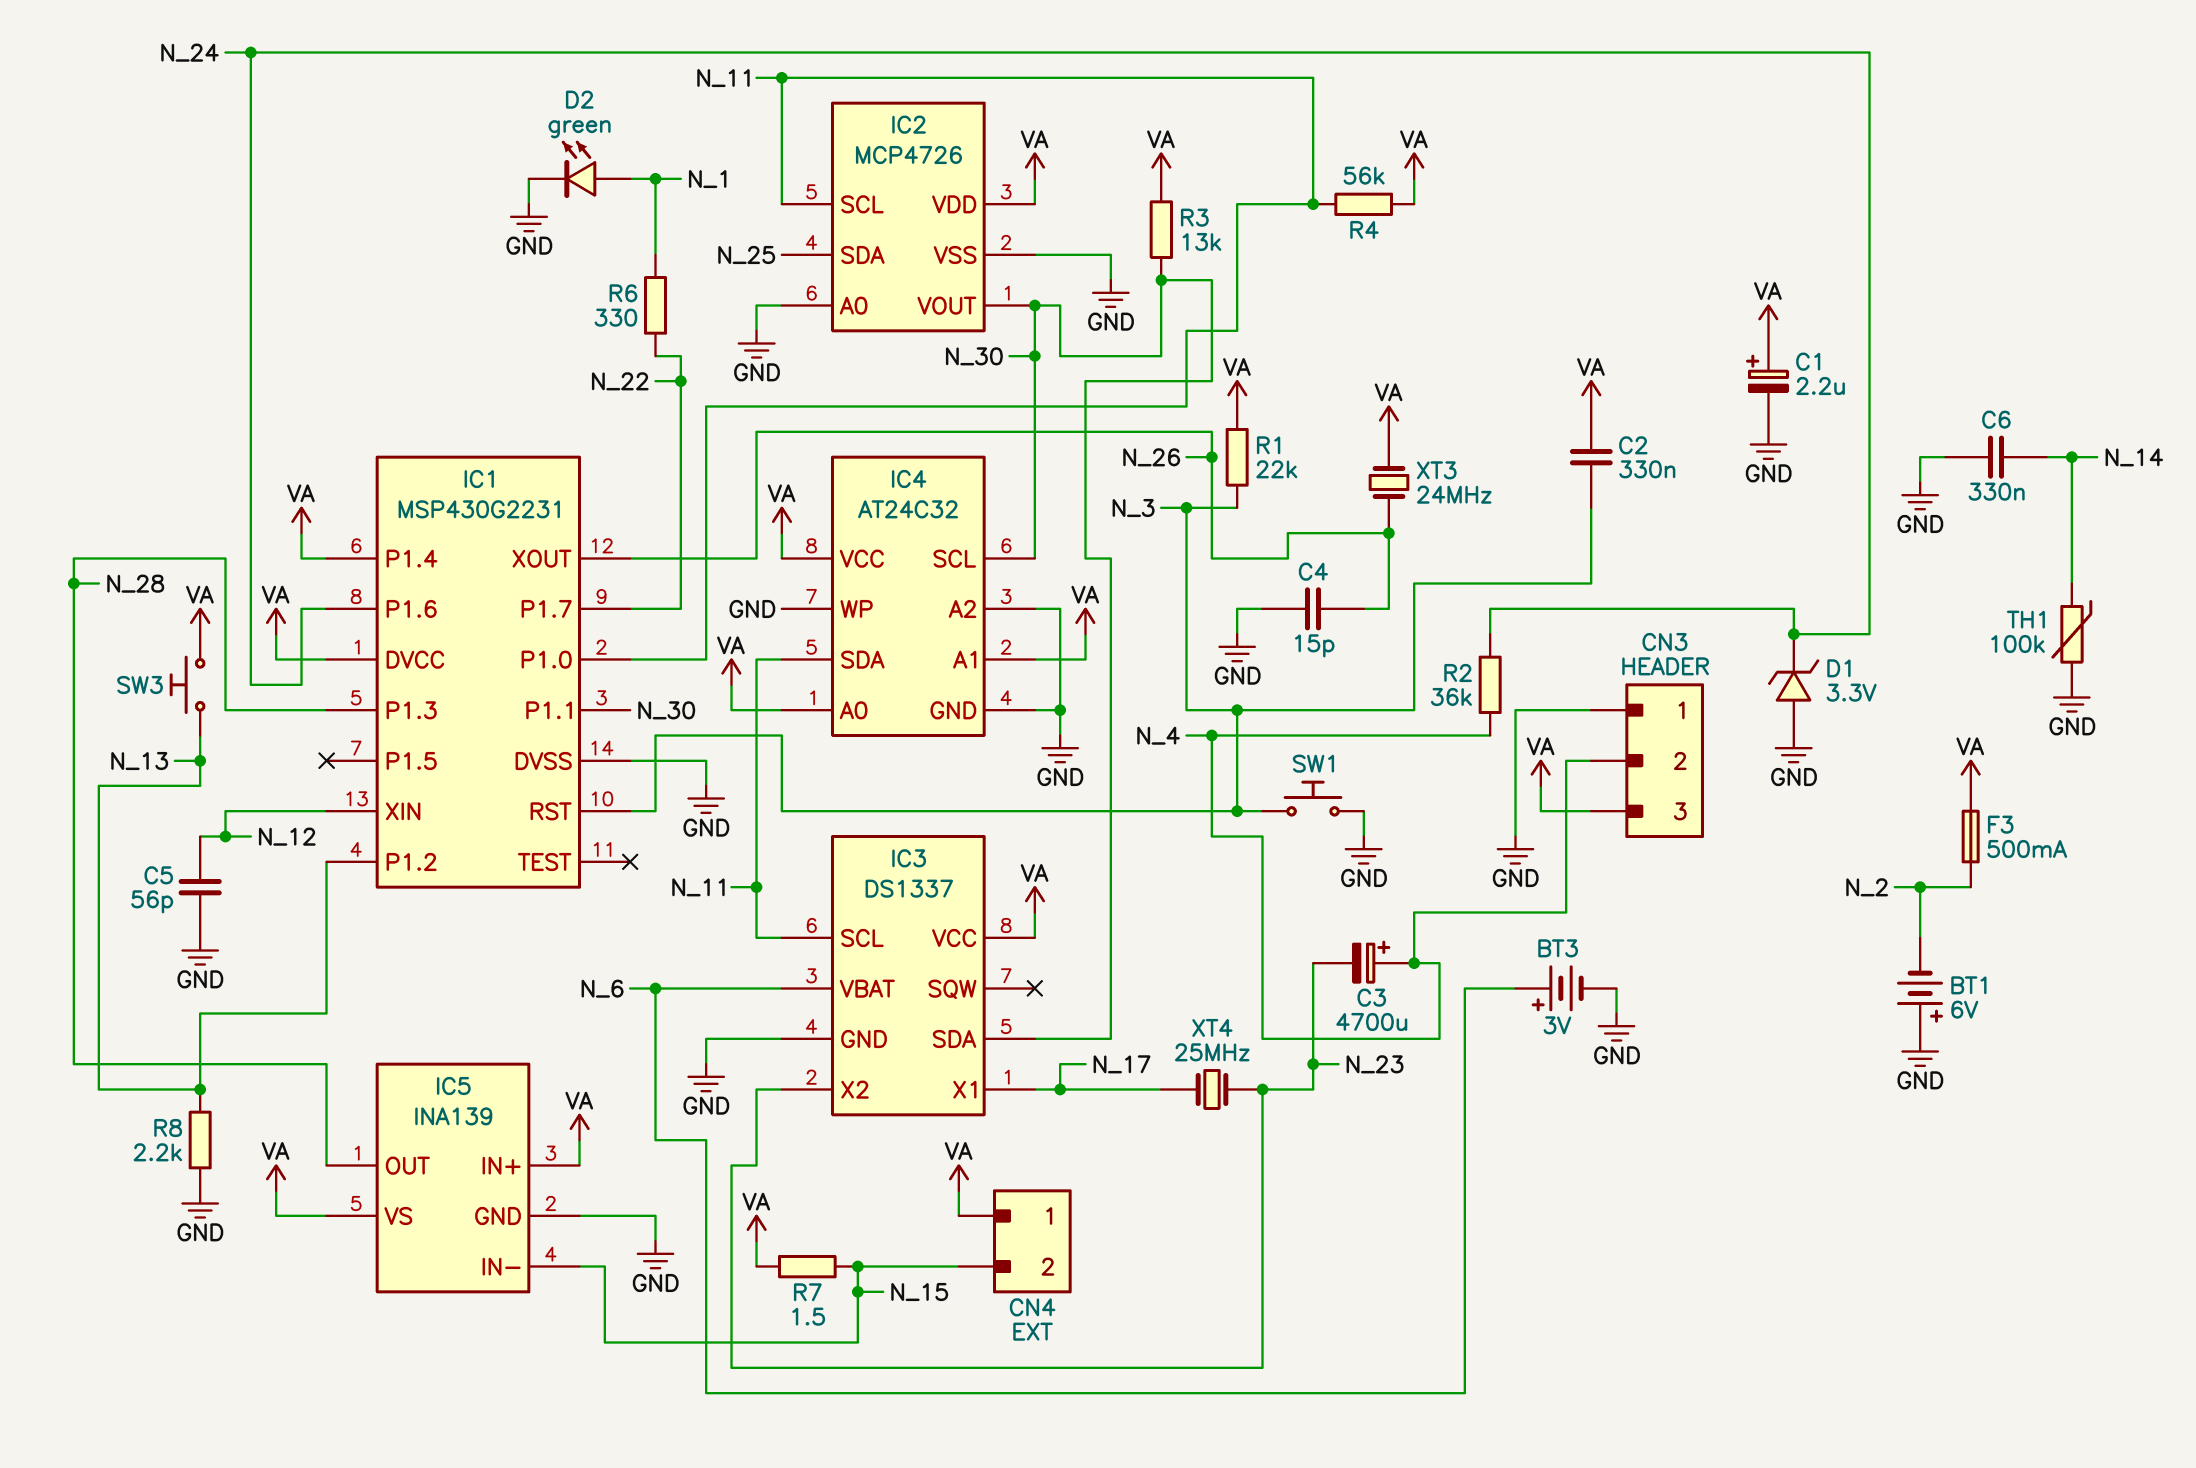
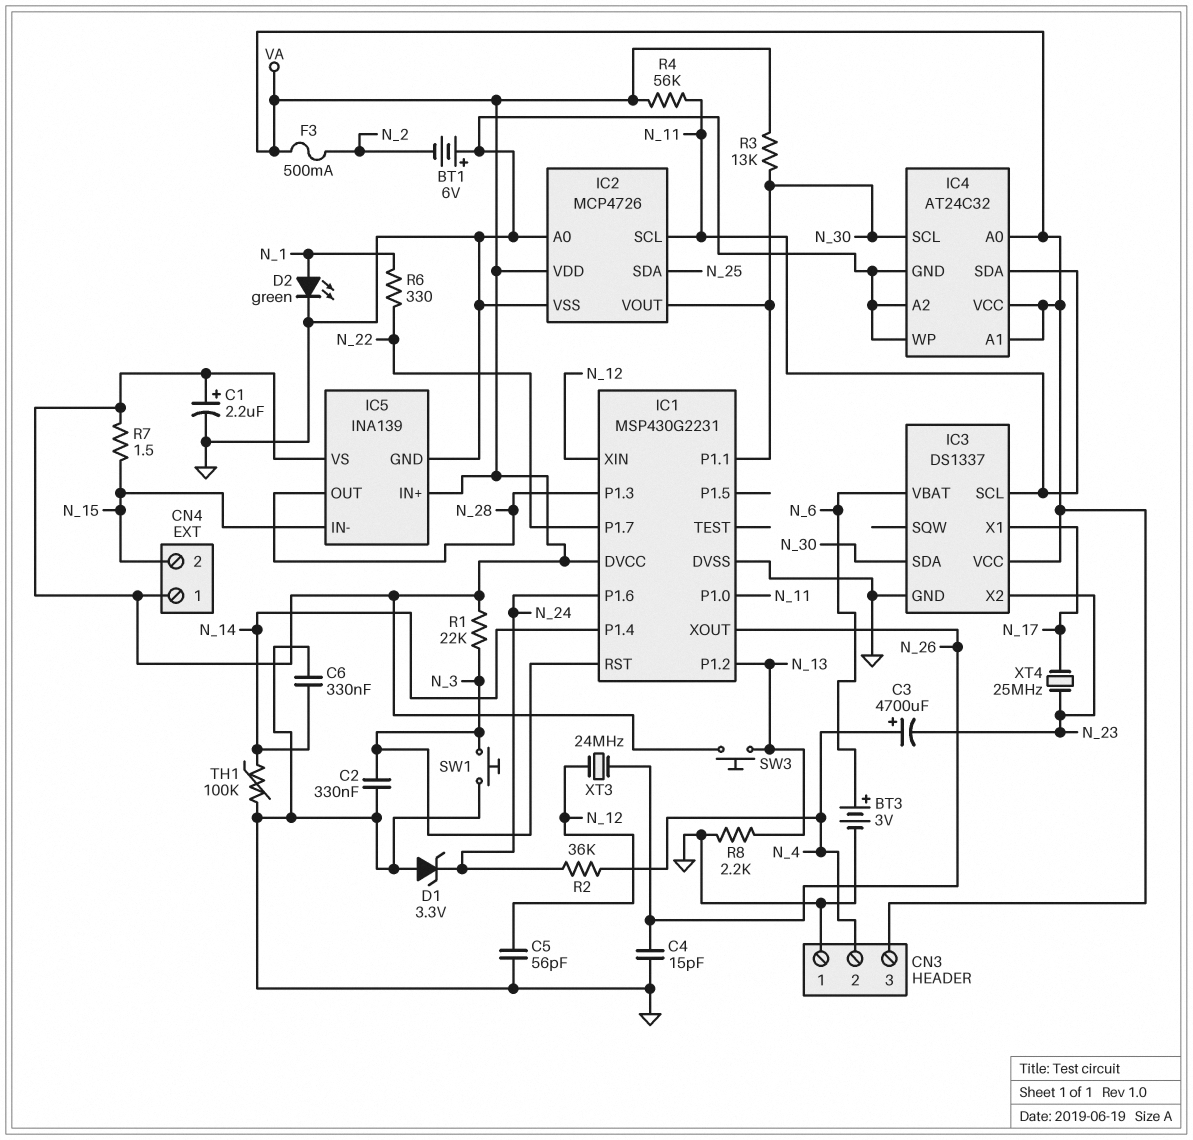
C2: 330nF (N_3, VA) -> 330nF (GND, N_3)
IC1 pin P1.4: VA -> N_14
XT3: 24MHz (N_26, VA) -> 24MHz (N_12, N_26)

